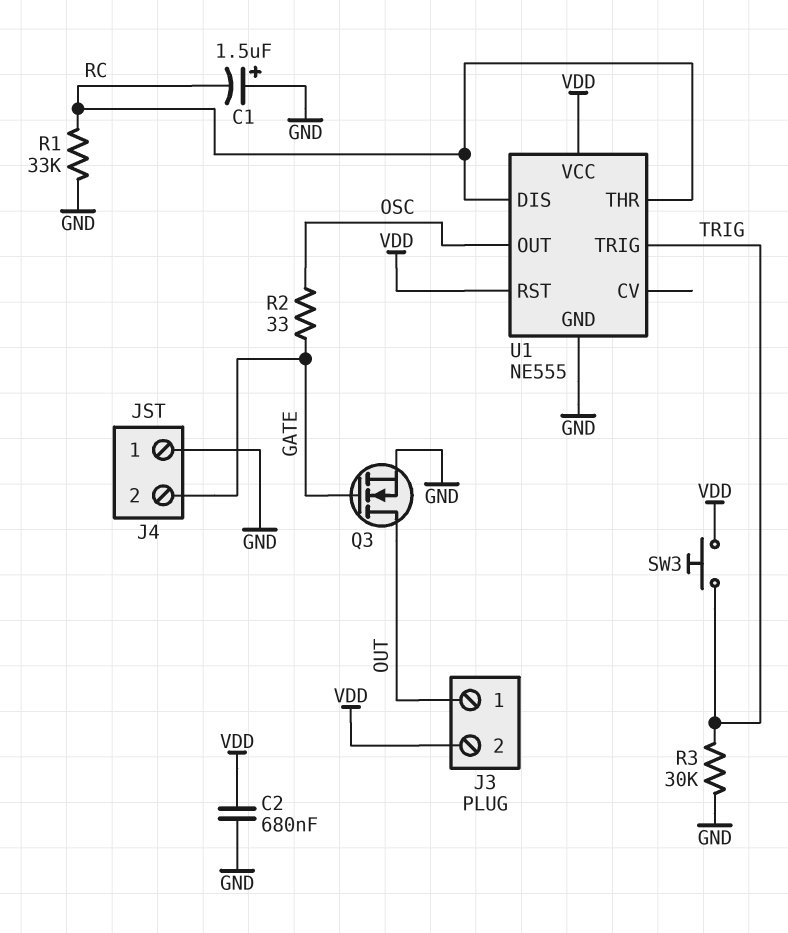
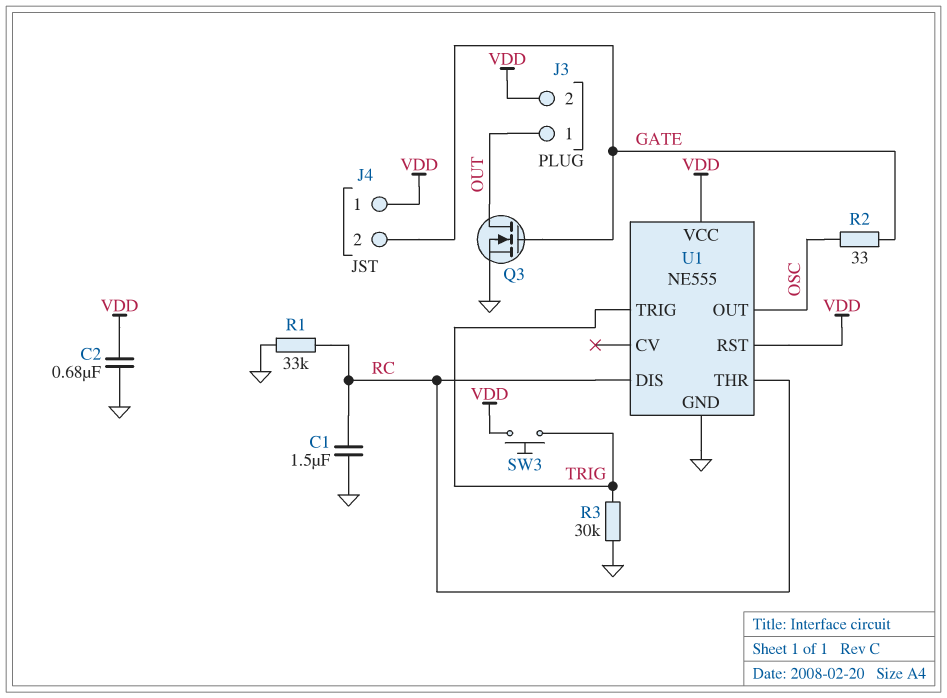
C1: 1.5uF (plus GND, minus RC) -> 1.5uF (GND, RC)
J4 pin 1: GND -> VDD

